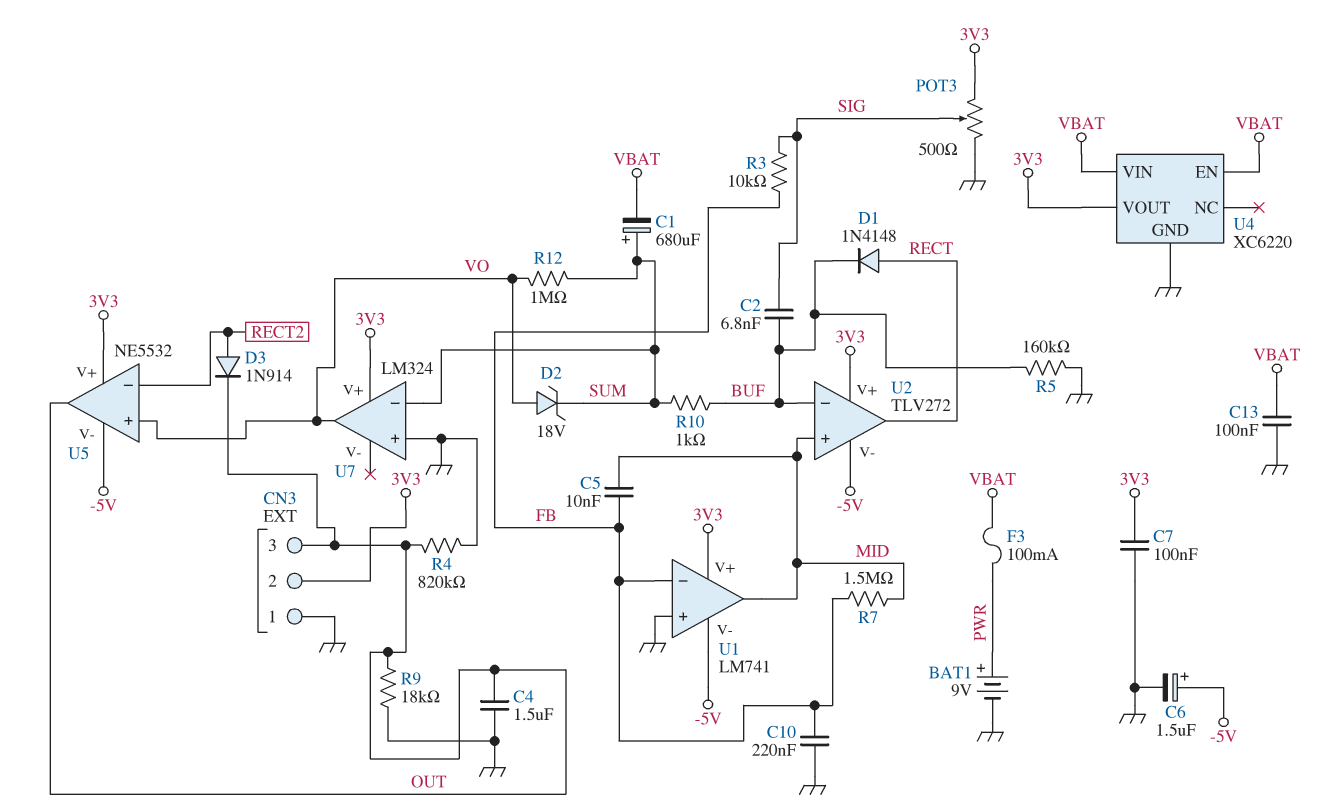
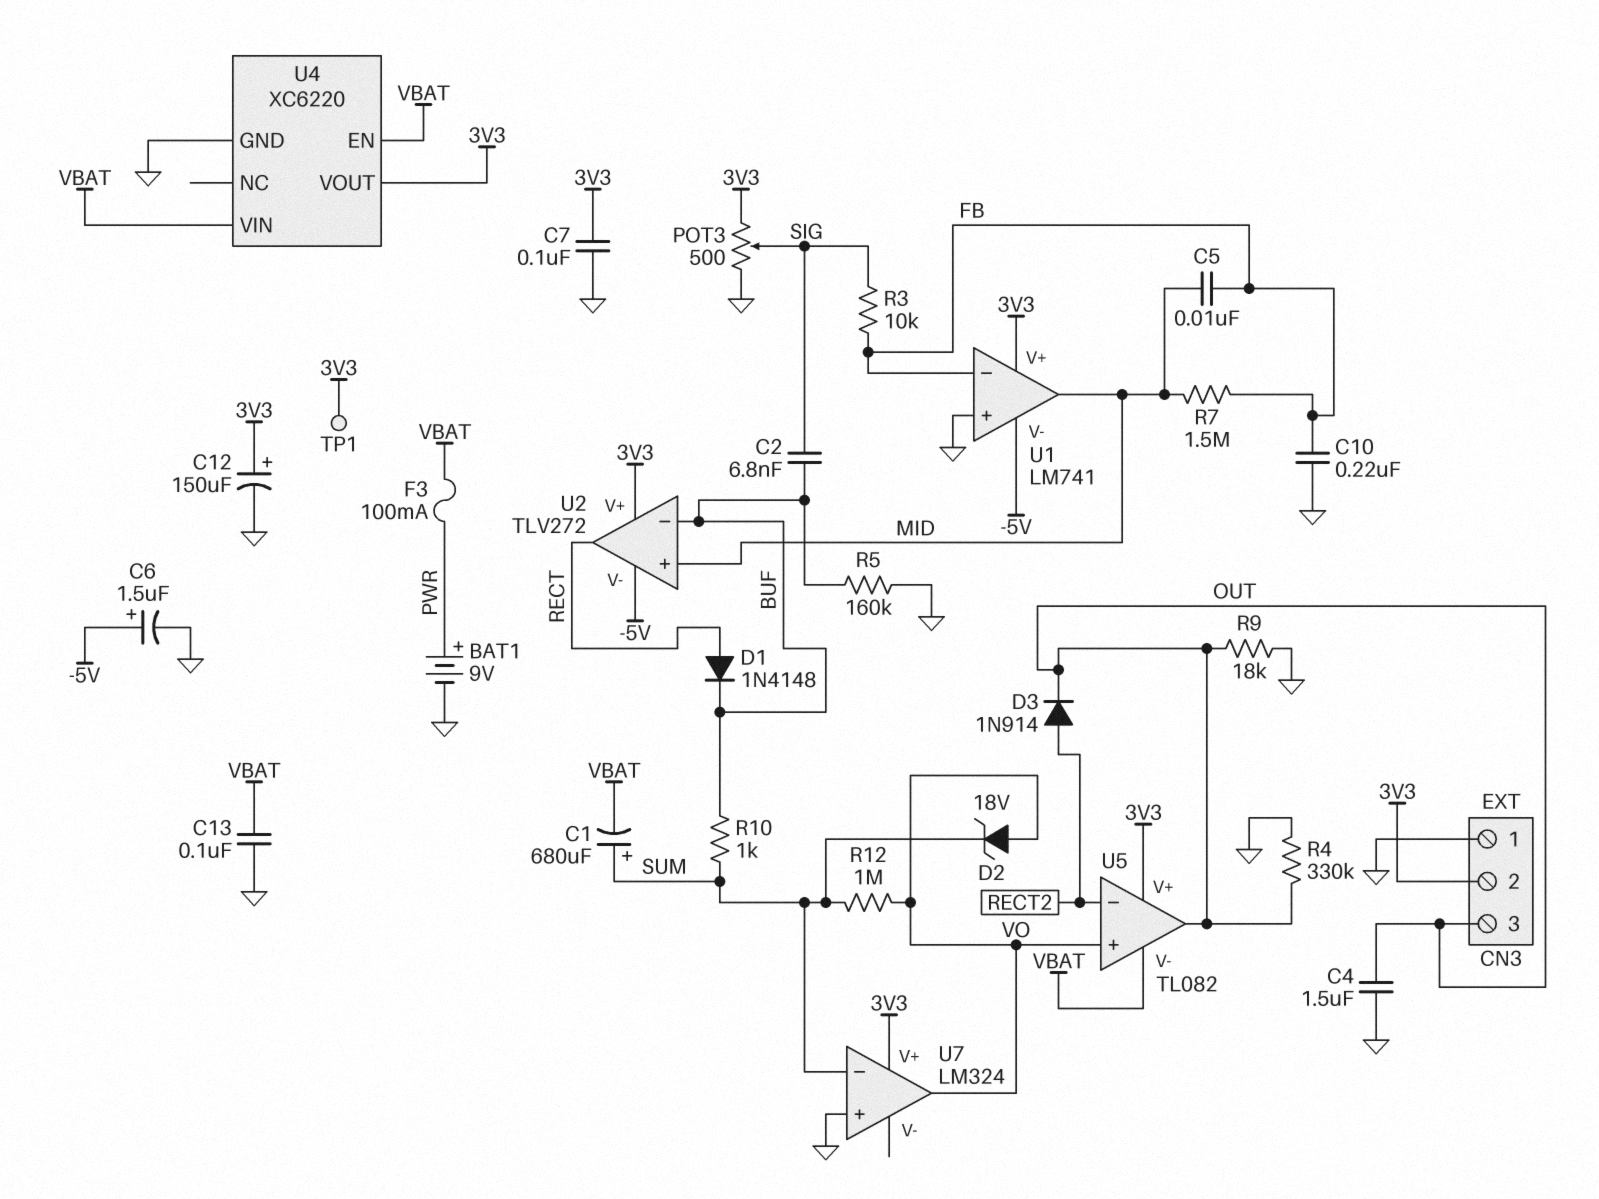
C12: none -> 150uF (plus 3V3, minus GND)
R4: 820k (GND, OUT) -> 330k (GND, OUT)
TP1: none -> test point (3V3)
U5: NE5532 -> TL082
U5 pin V-: -5V -> VBAT

